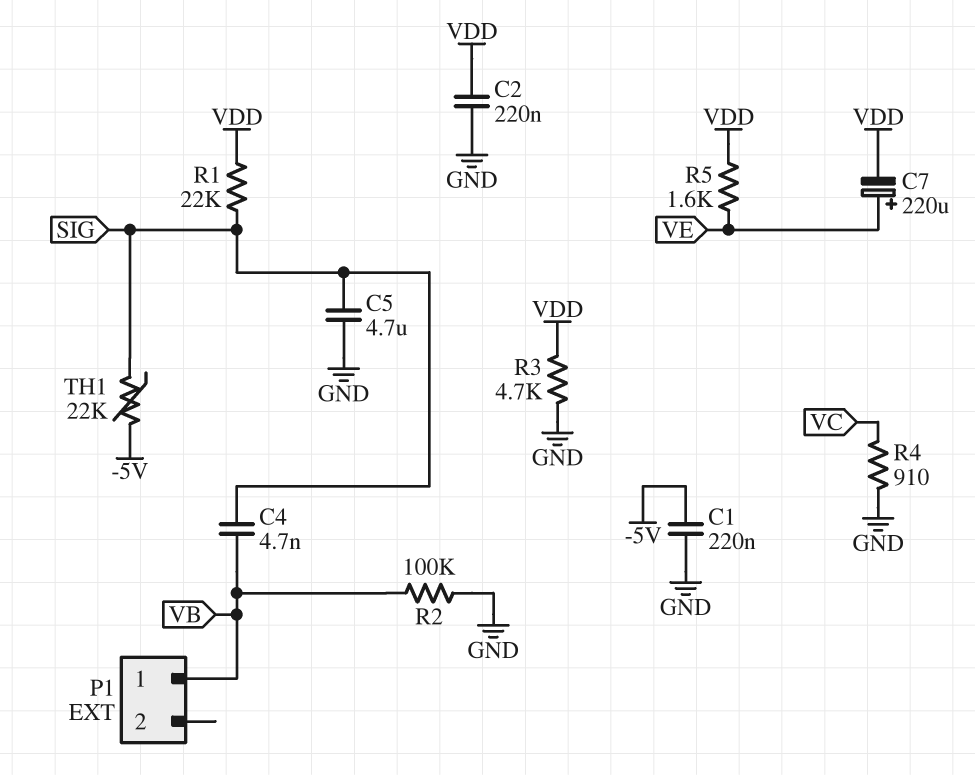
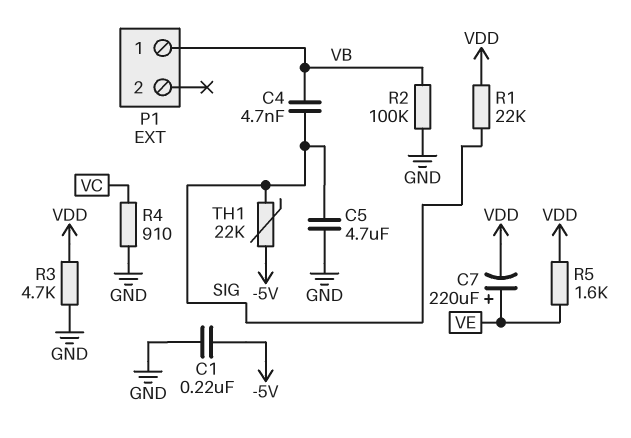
C2: 220nF (GND, VDD) -> none

